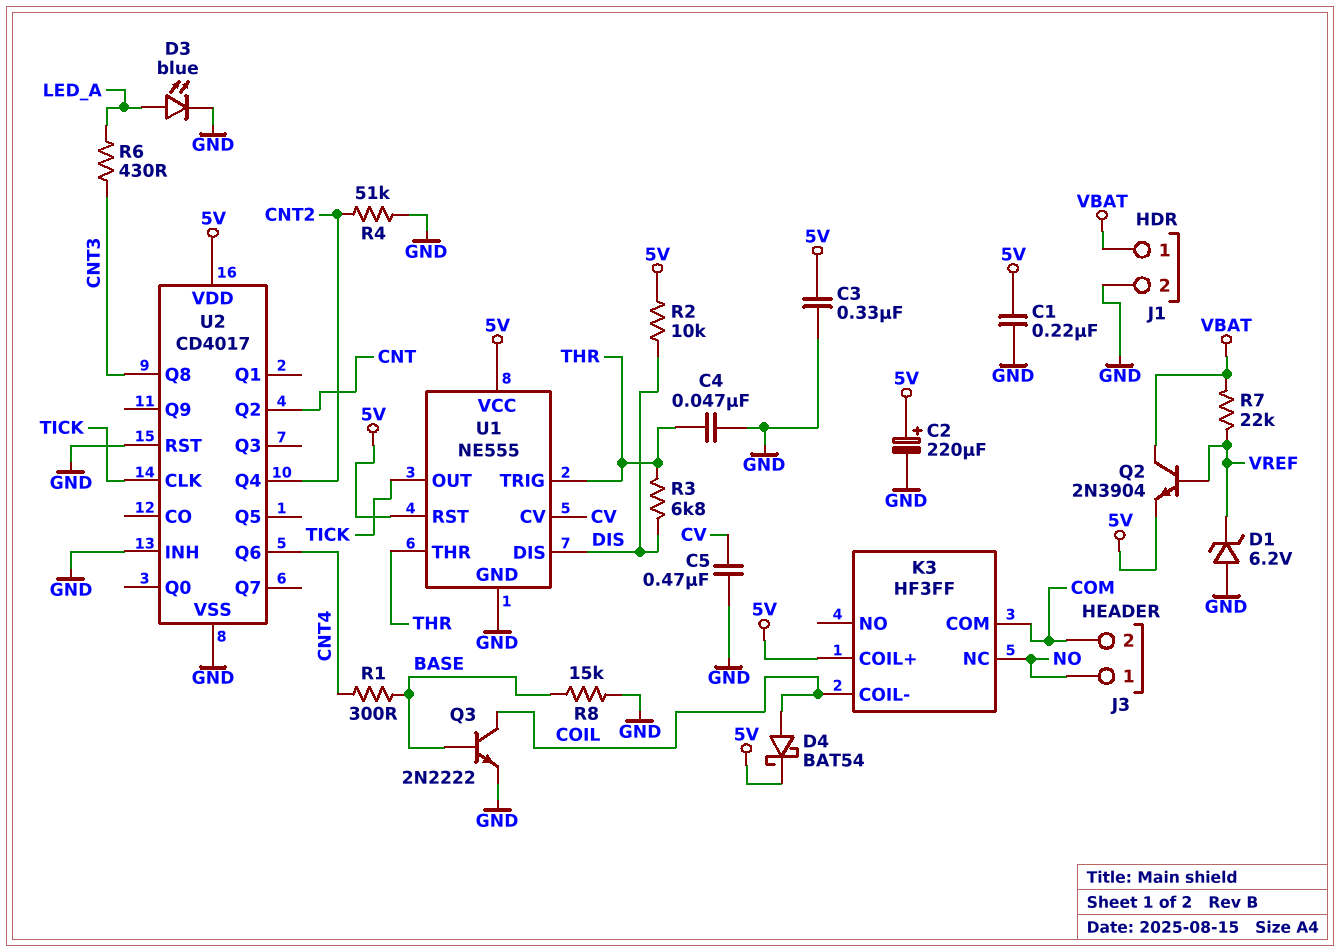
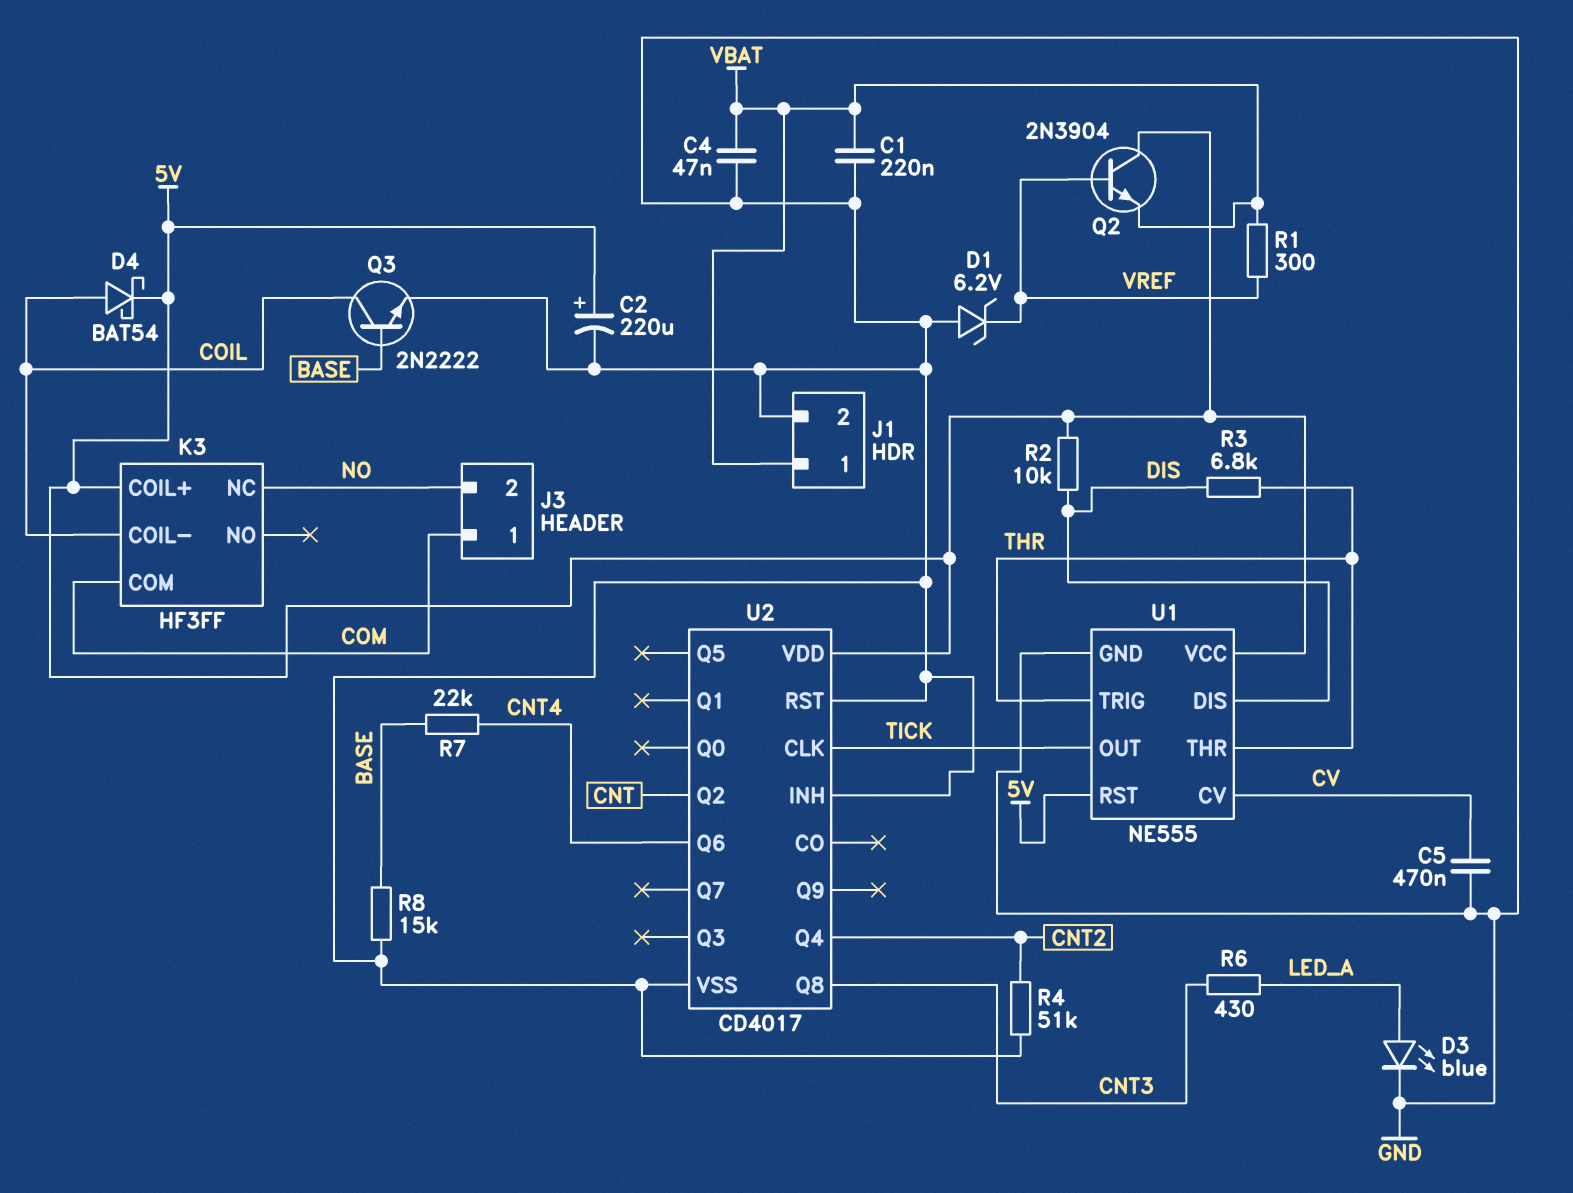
C1: 220nF (5V, GND) -> 220nF (GND, VBAT)
C3: 330nF (5V, GND) -> none
C4: 47nF (GND, THR) -> 47nF (GND, VBAT)
J3 pin 1: NO -> COM
J3 pin 2: COM -> NO
Q2: NPN 2N3904 (B VREF, C VBAT, E 5V) -> NPN 2N3904 (B VREF, C 5V, E VBAT)
R1: 300 (BASE, CNT4) -> 300 (VBAT, VREF)
R7: 22k (VBAT, VREF) -> 22k (BASE, CNT4)

